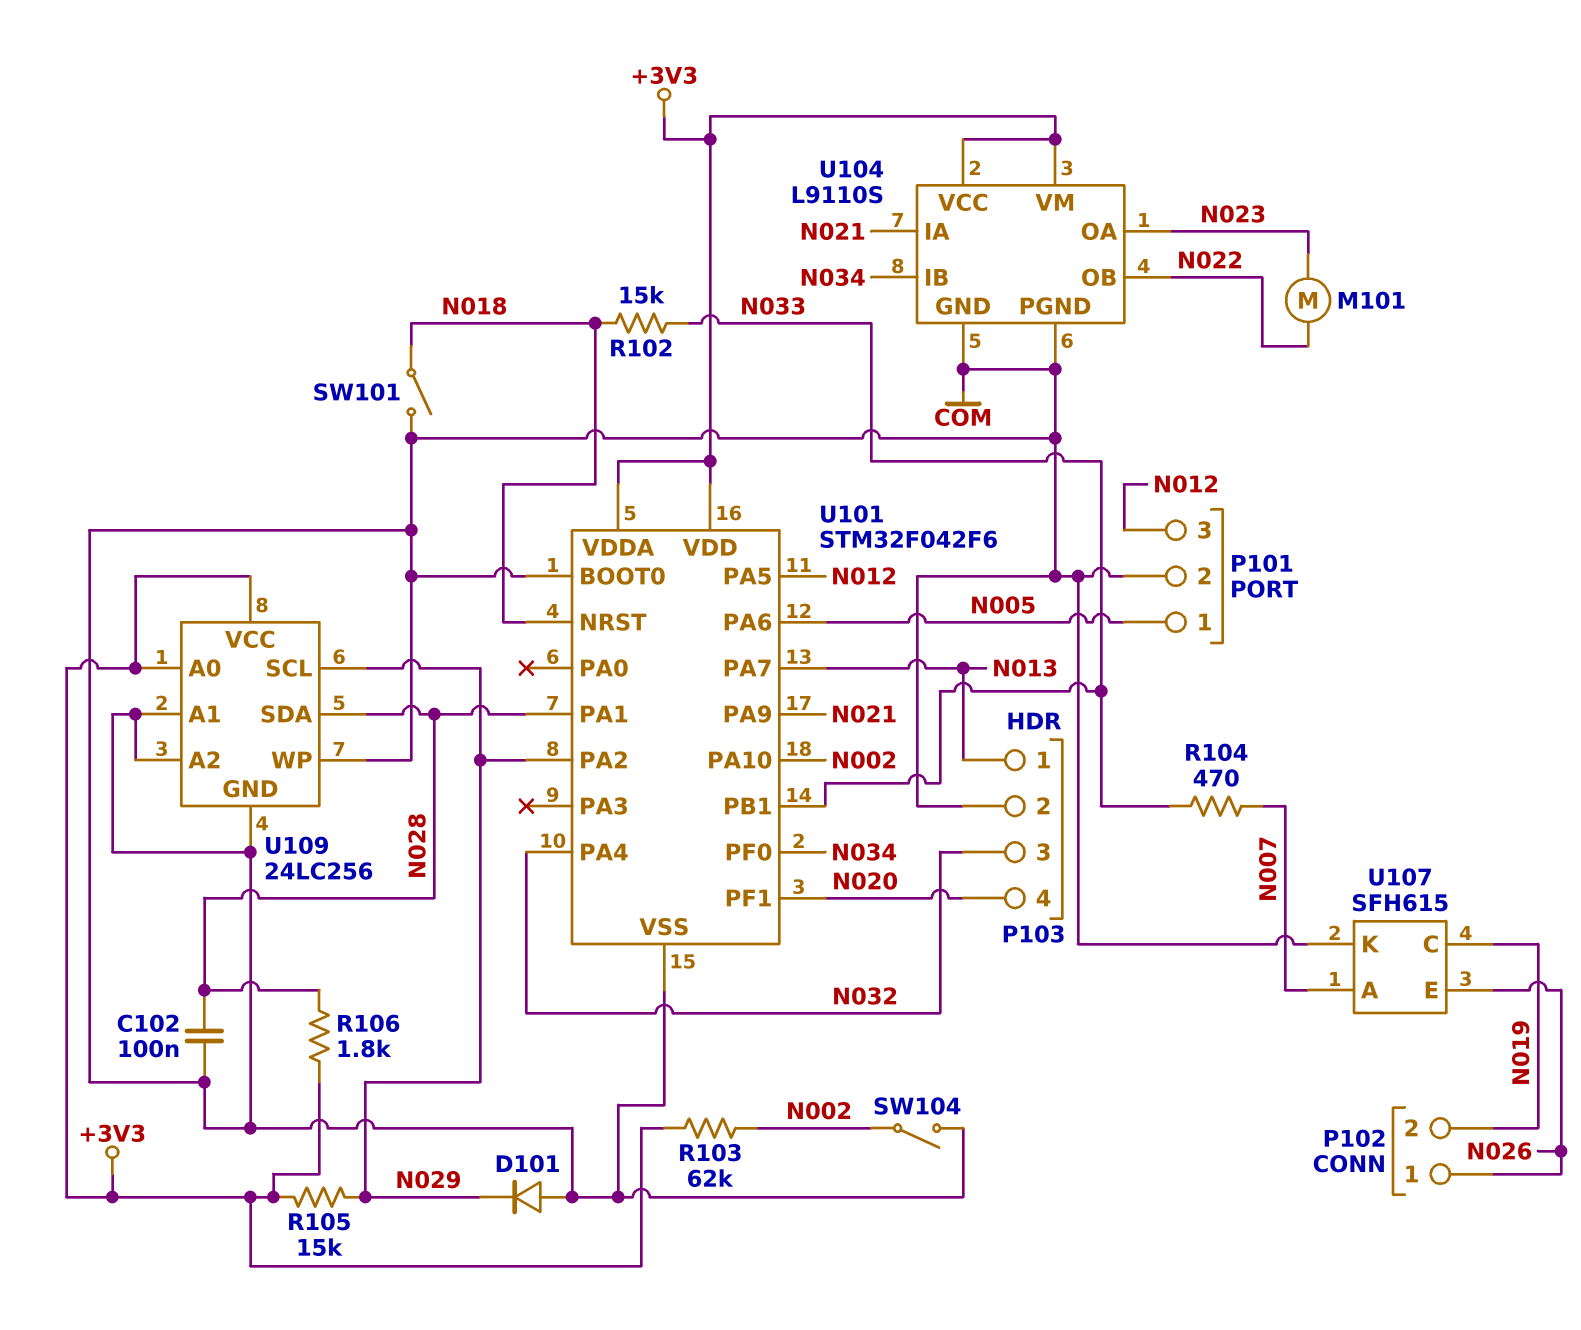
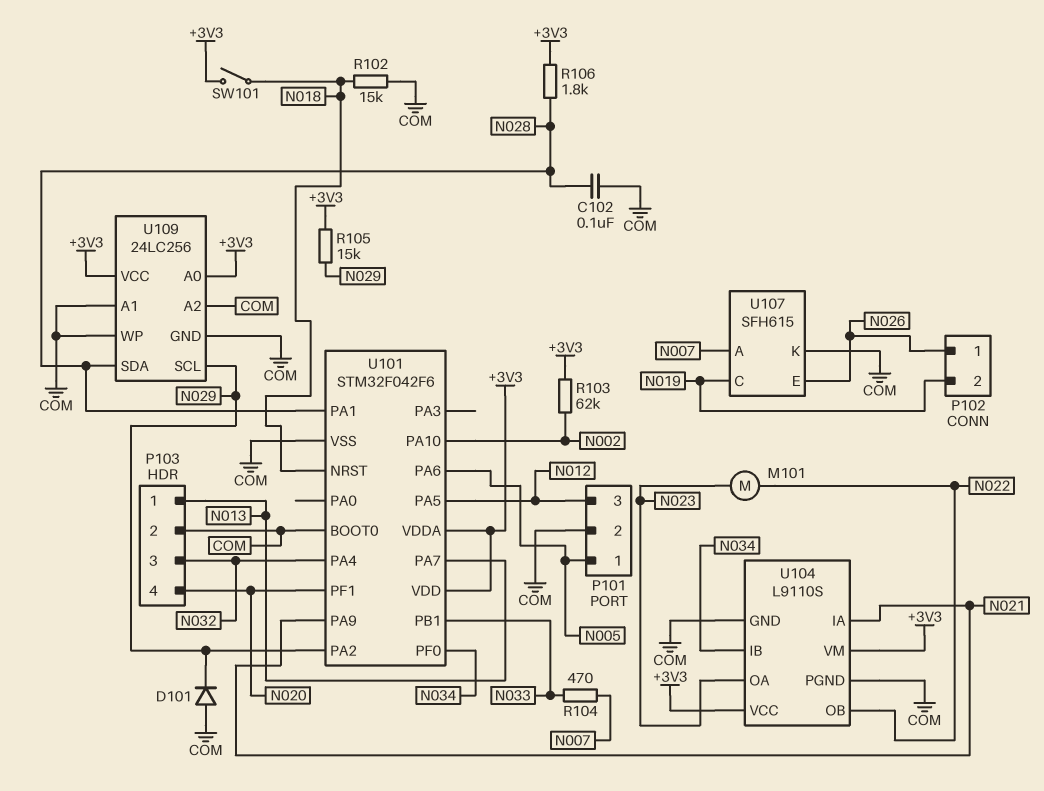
R102: 15k (N018, N033) -> 15k (COM, N018)
SW101: switch (COM, N018) -> switch (+3V3, N018)
SW104: switch (COM, N002) -> none

